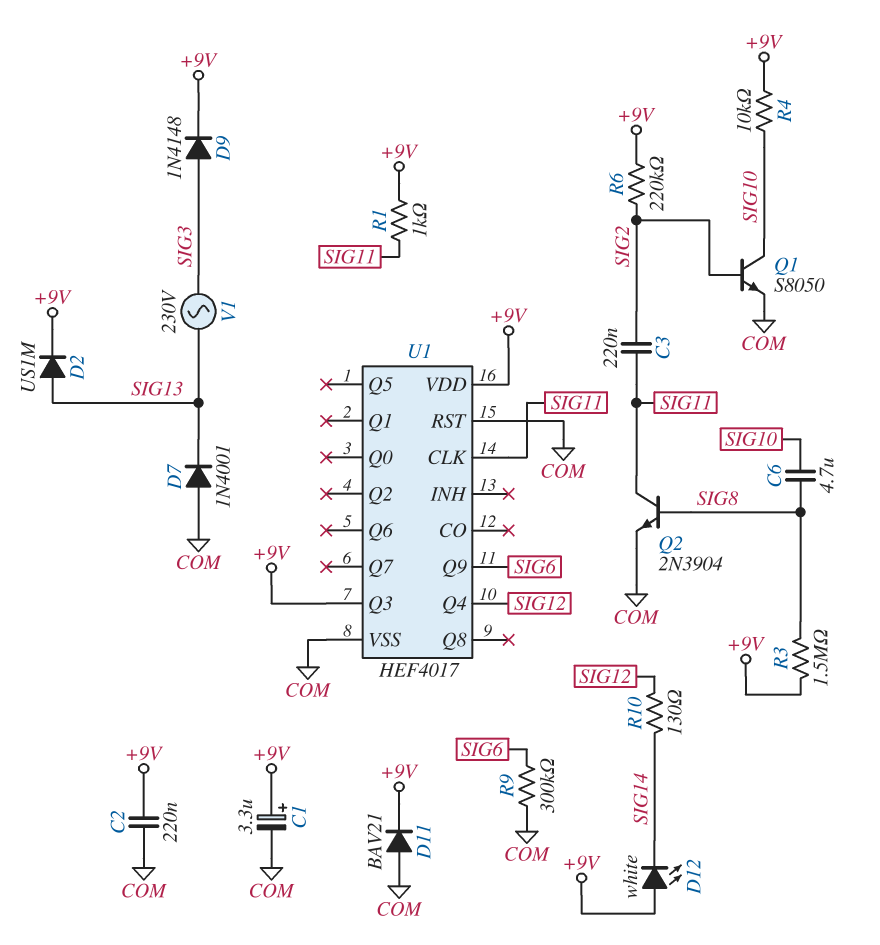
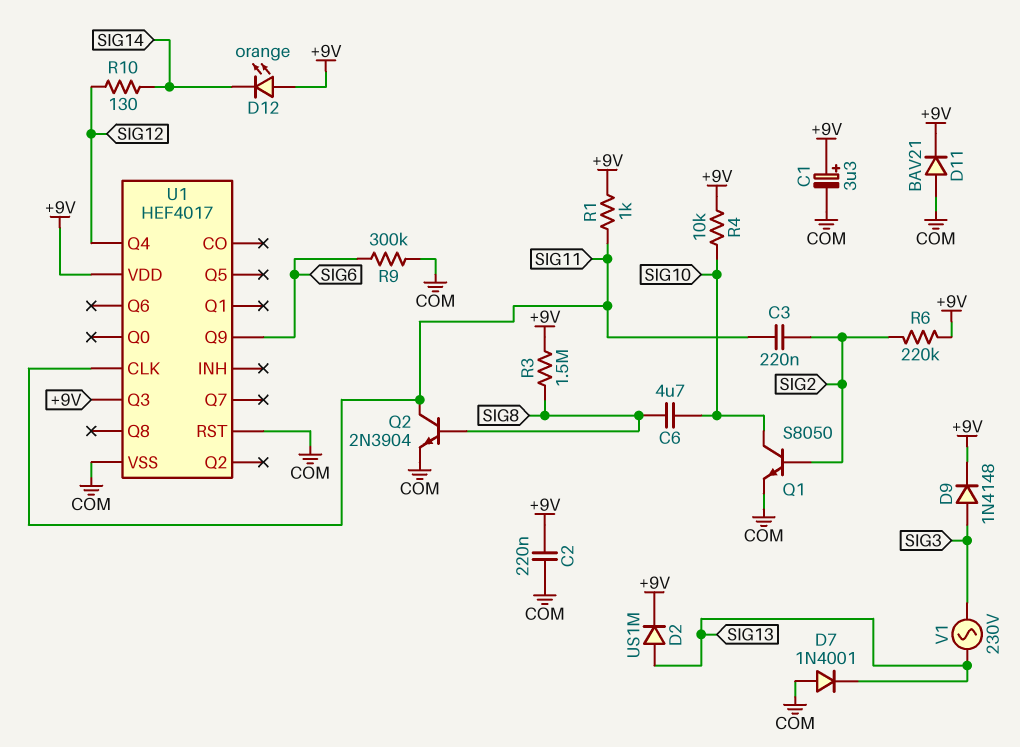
D12: LED white (A +9V, K SIG14) -> LED orange (A +9V, K SIG14)

